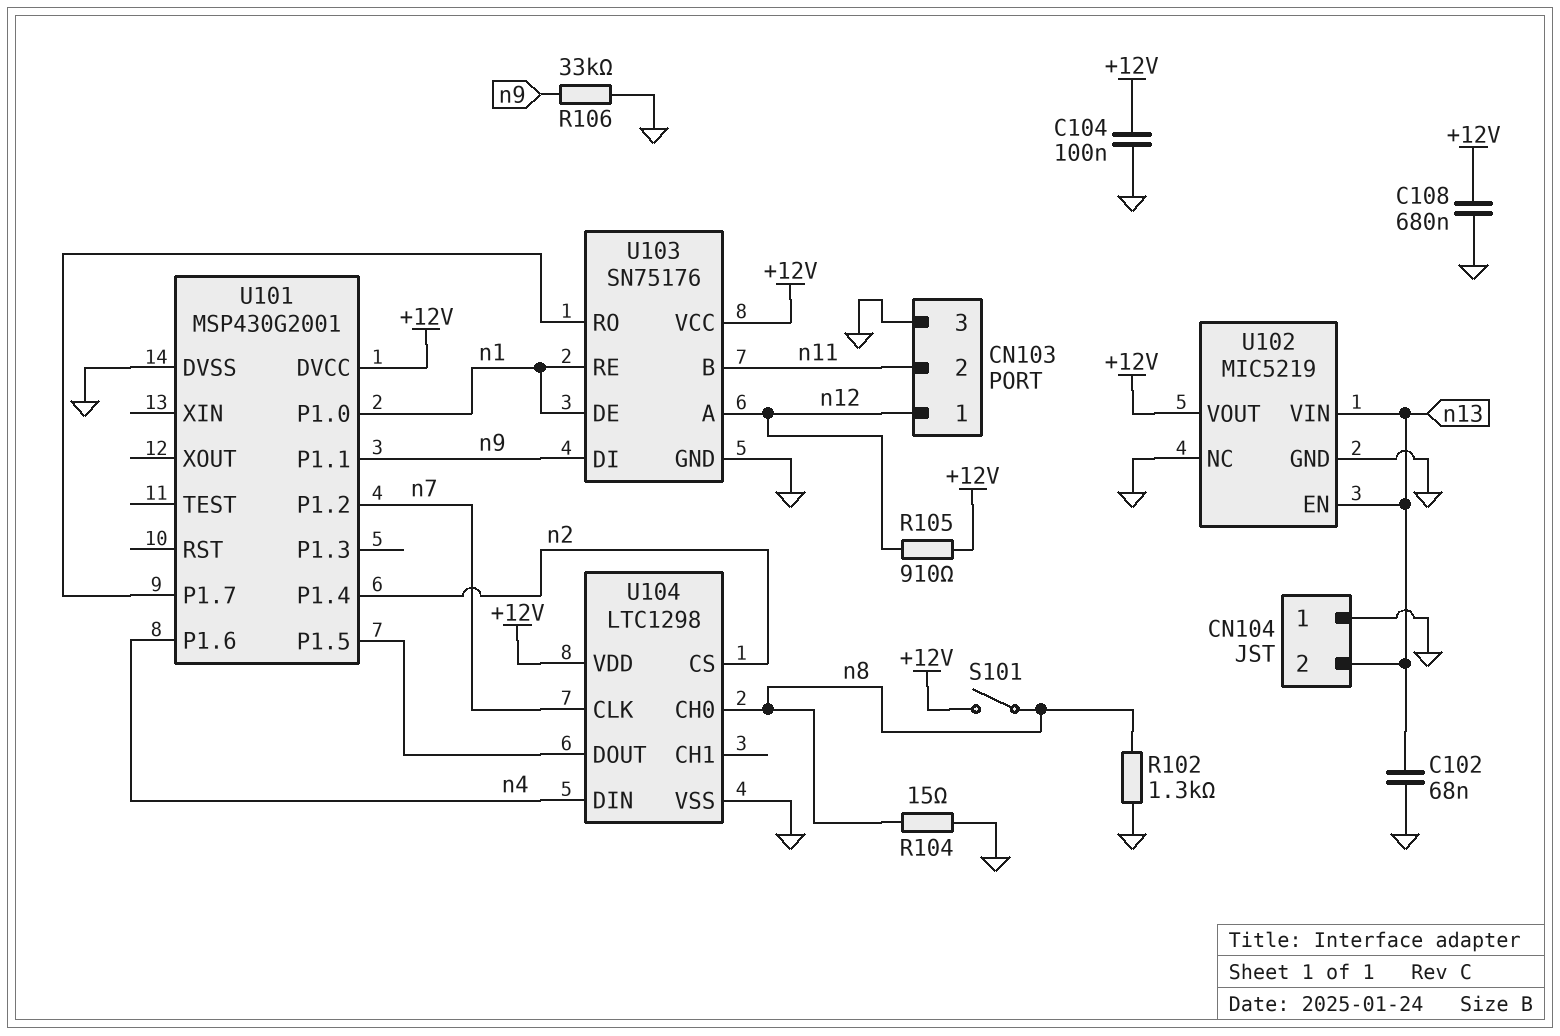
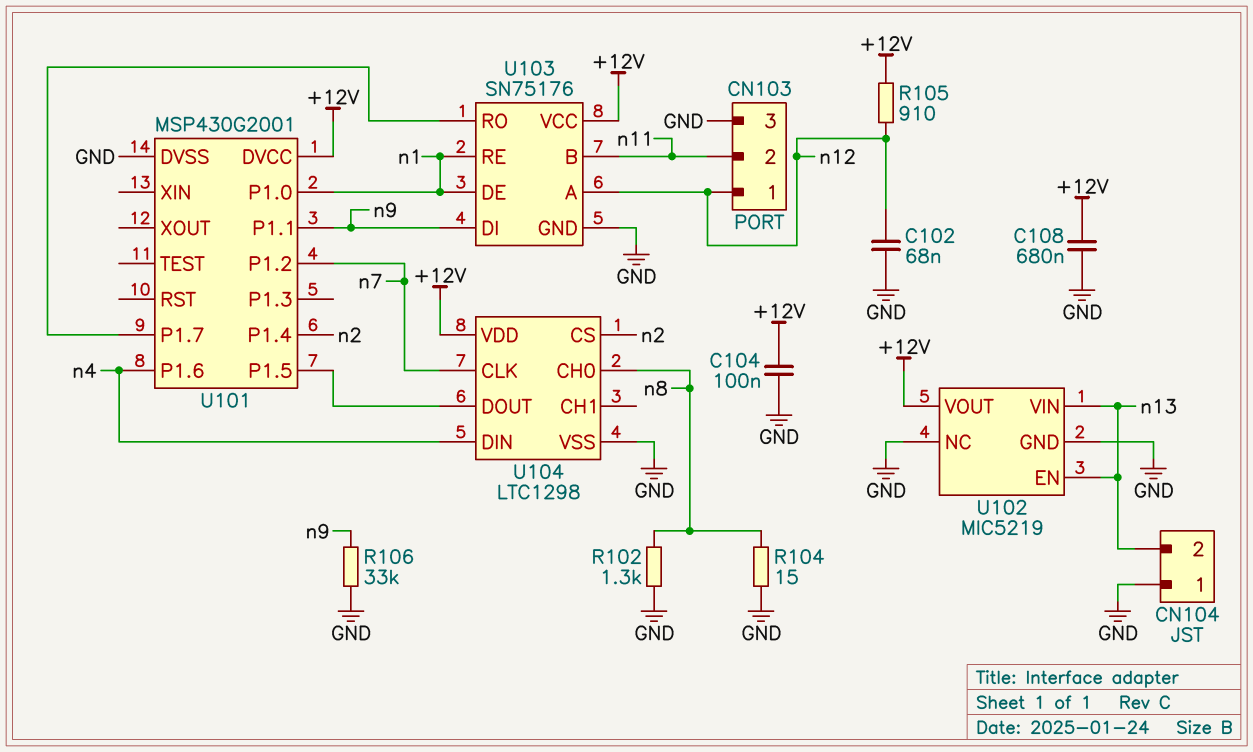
C102: 68nF (GND, n13) -> 68nF (GND, n12)
S101: switch (+12V, n8) -> none

